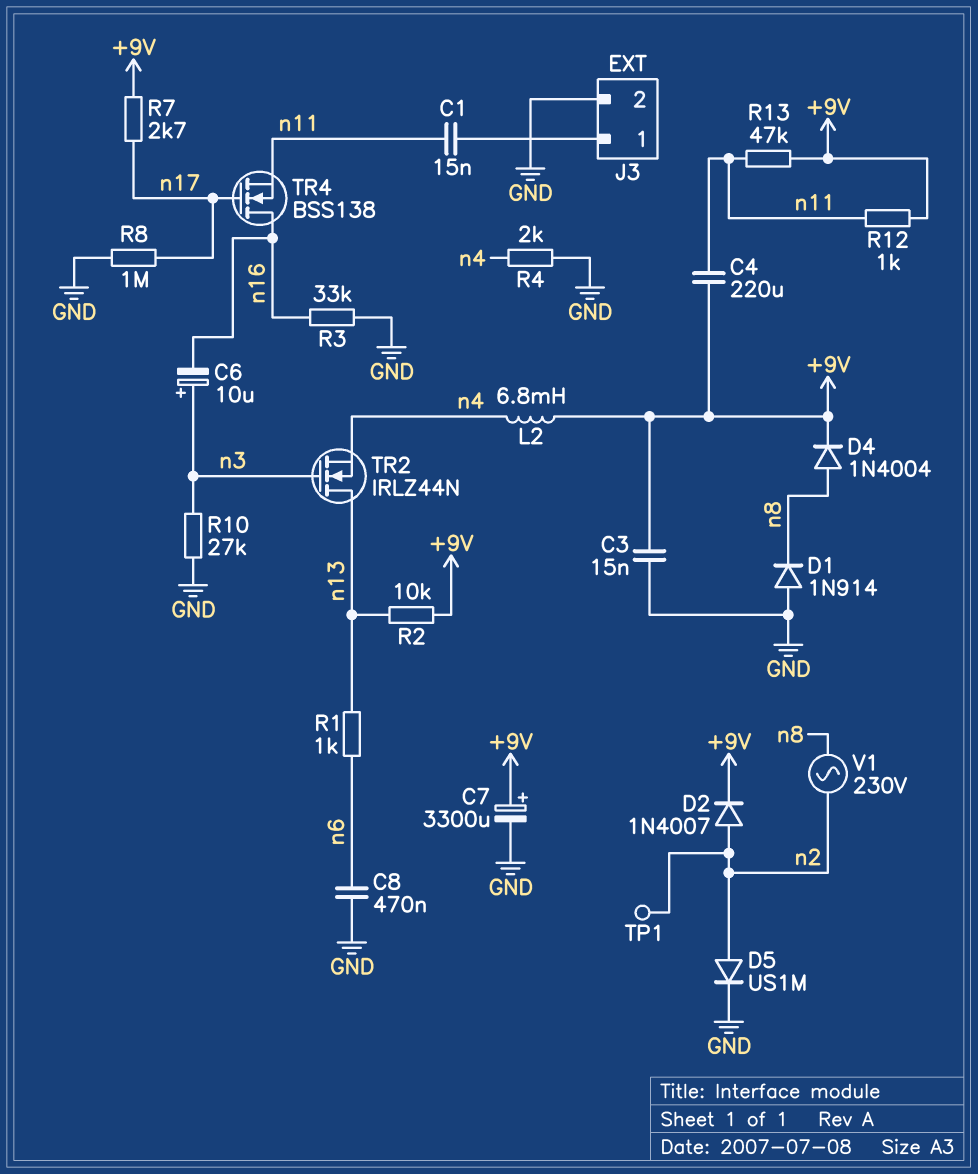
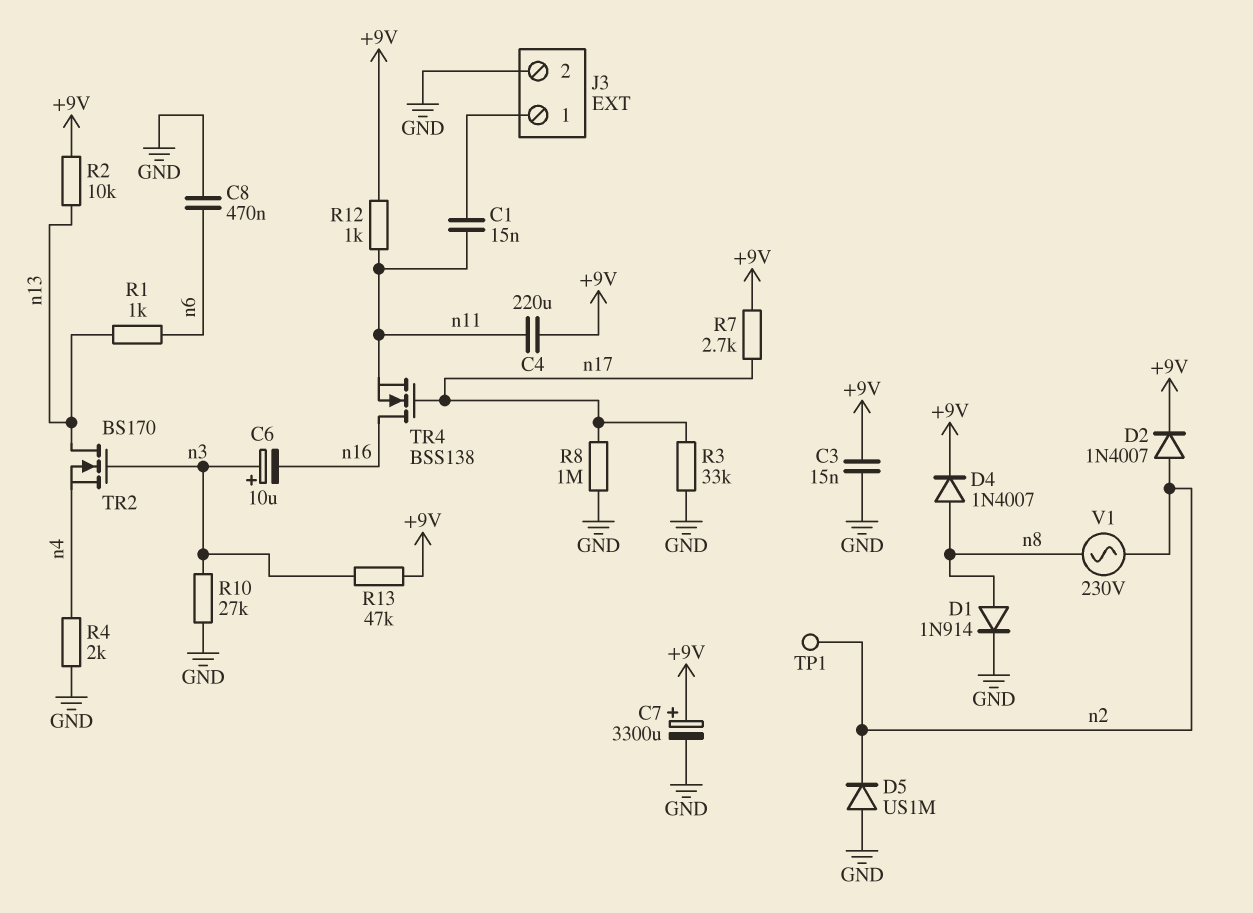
D1: diode 1N914 (A GND, K n8) -> diode 1N914 (A n8, K GND)
D4: diode 1N4004 (A n8, K +9V) -> diode 1N4007 (A n8, K +9V)
D5: diode US1M (A n2, K GND) -> diode US1M (A GND, K n2)
L2: 6.8mH (+9V, n4) -> none
R3: 33k (GND, n16) -> 33k (GND, n17)
R13: 47k (+9V, n11) -> 47k (+9V, n3)
TR2: NMOS IRLZ44N (G n3, D n13, S n4) -> NMOS BS170 (G n3, D n13, S n4)

